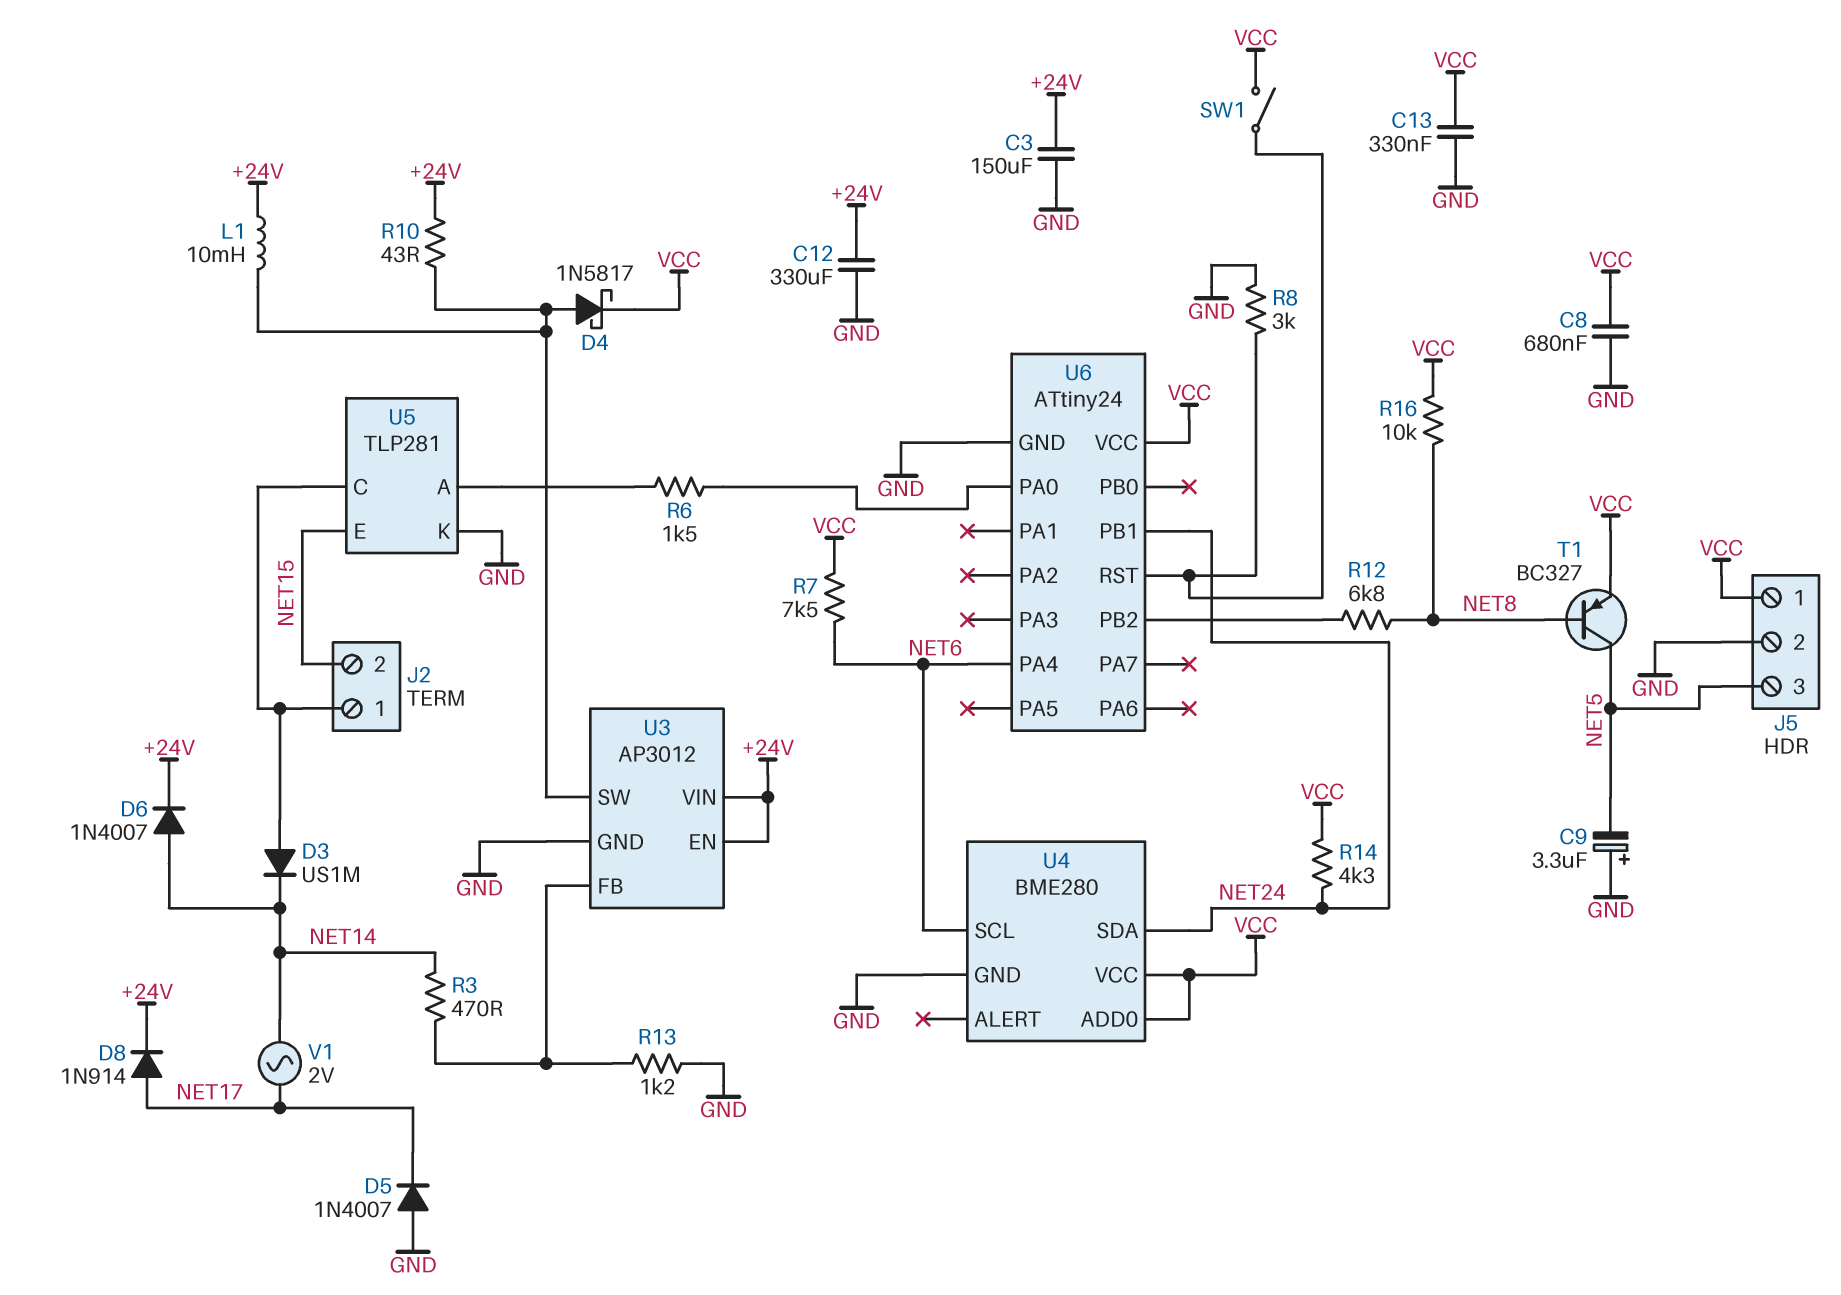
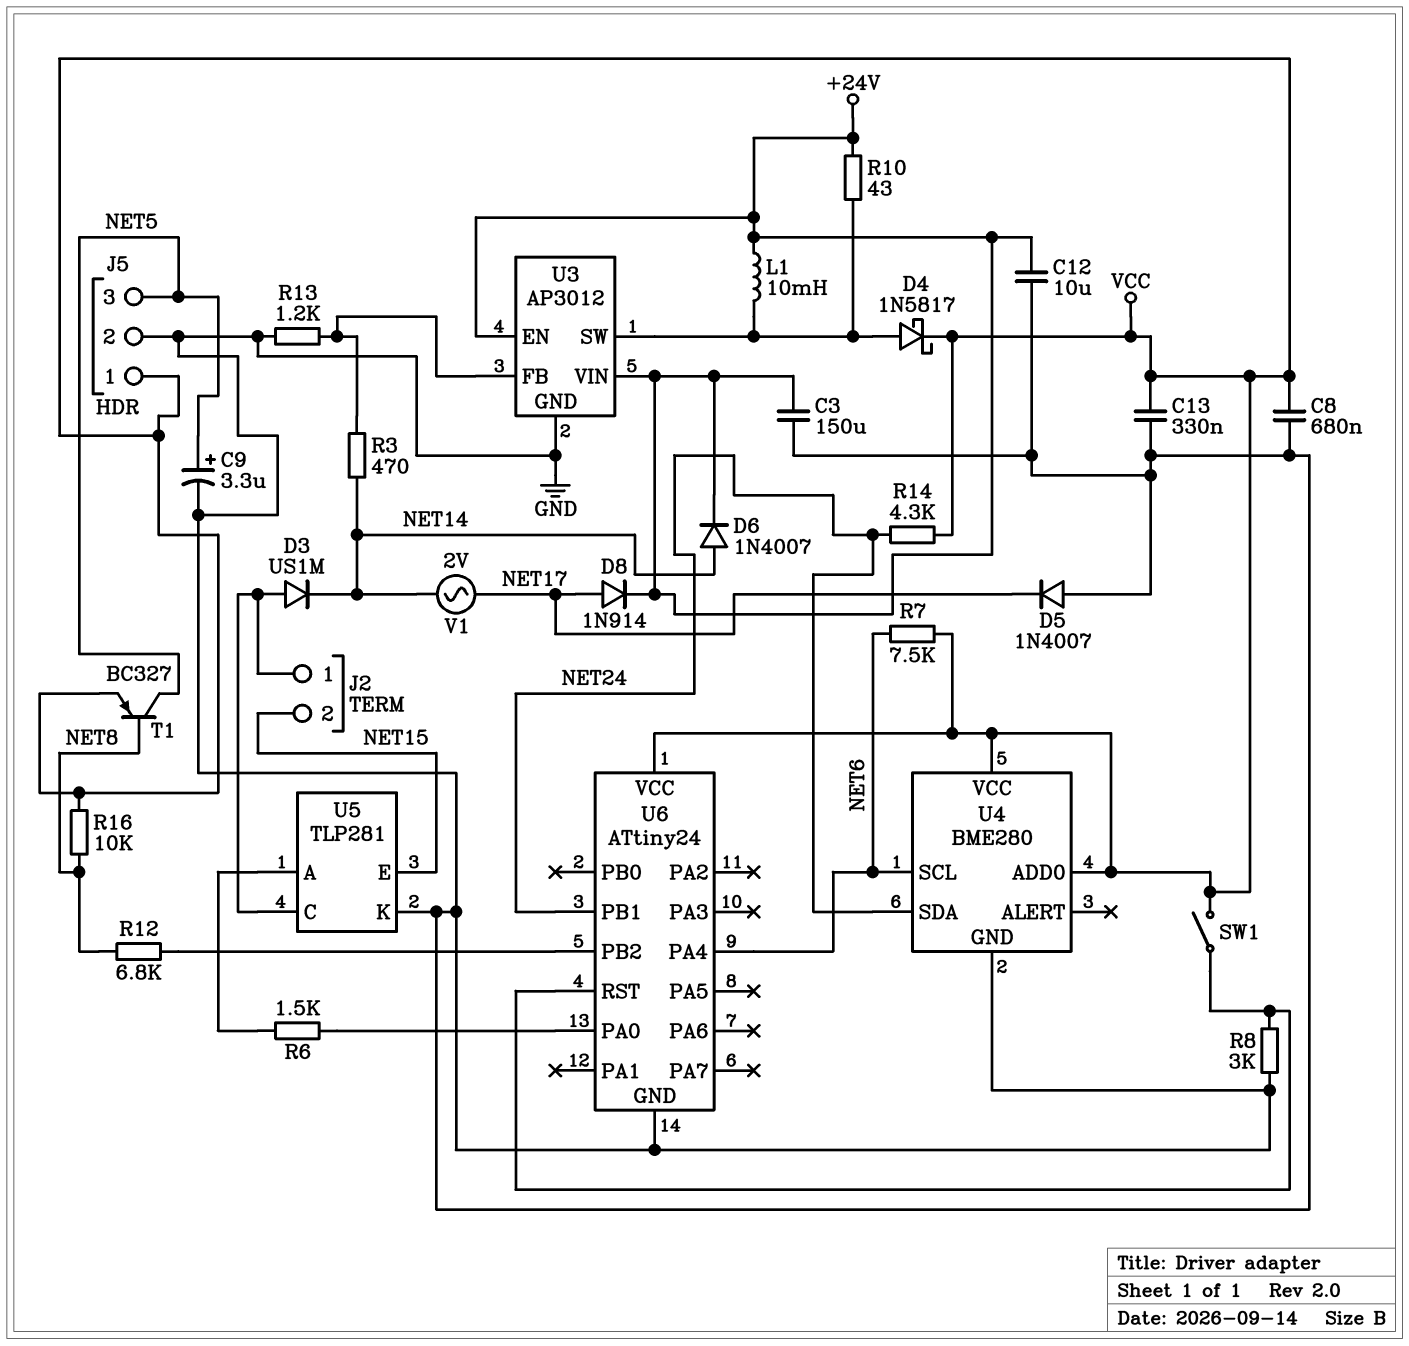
C9: 3.3uF (plus GND, minus NET5) -> 3.3uF (plus NET5, minus GND)
C12: 330uF (+24V, GND) -> 10uF (+24V, GND)

